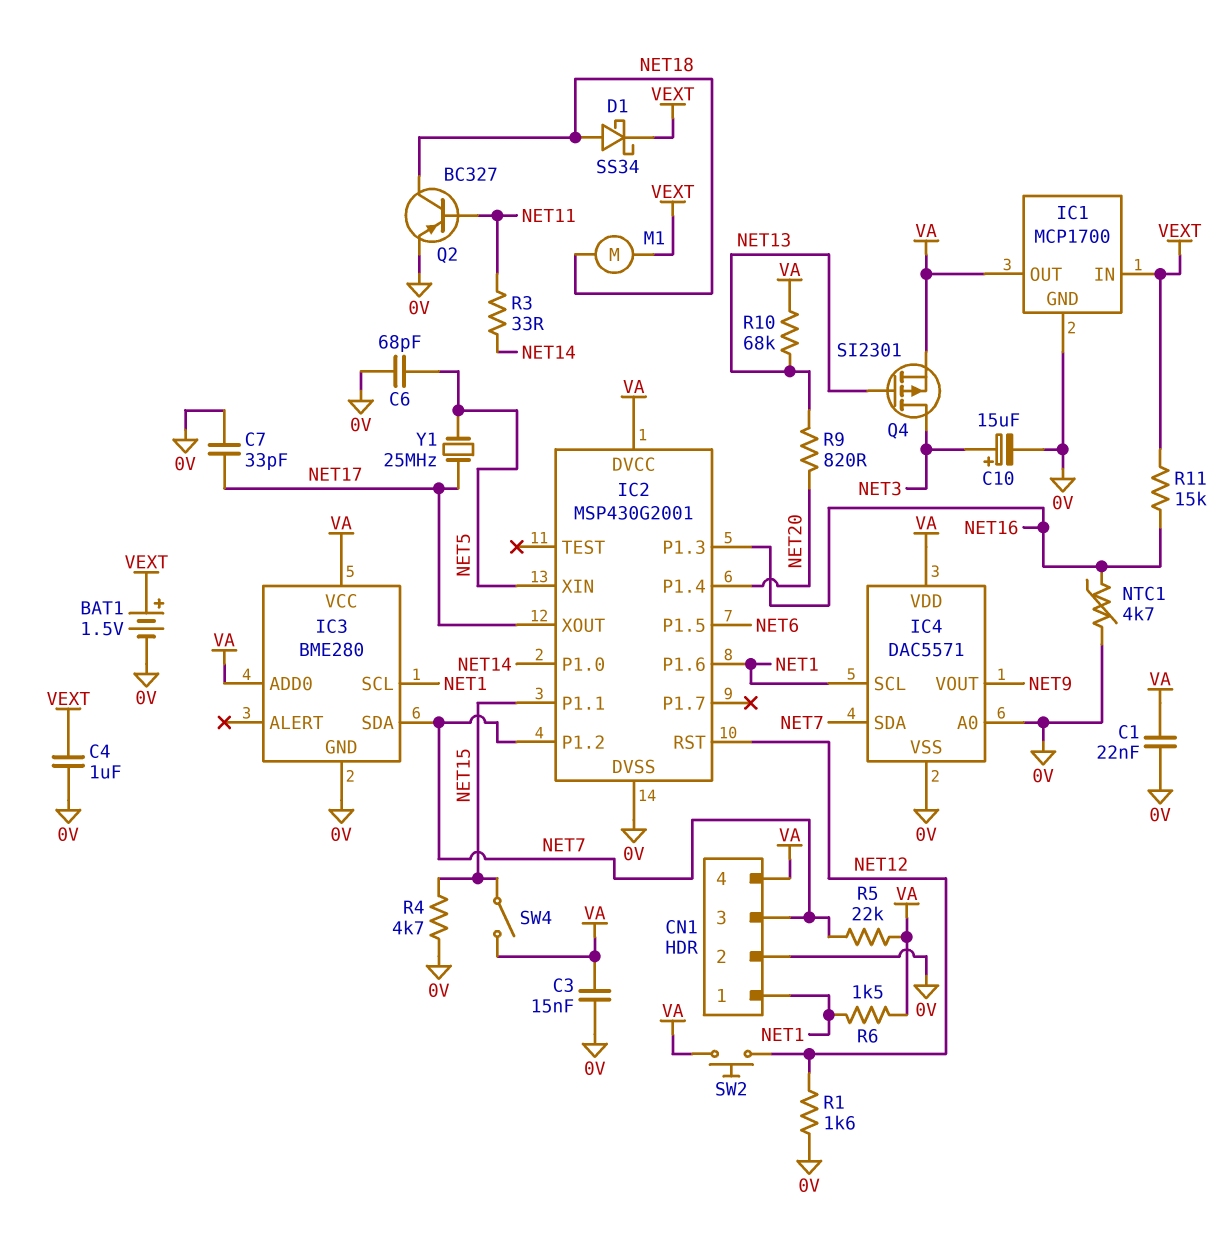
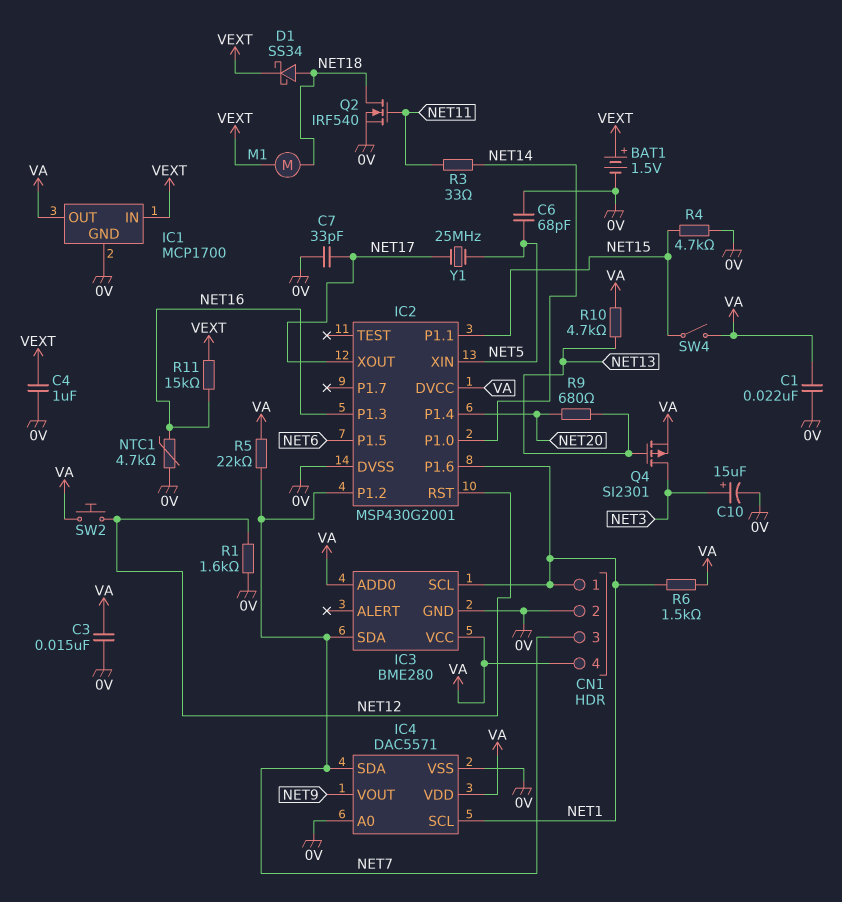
Q2: PNP BC327 (B NET11, C NET18, E 0V) -> NMOS IRF540 (G NET11, D NET18, S 0V)
R9: 820 (NET13, NET20) -> 680 (NET13, NET20)
R10: 68k (NET13, VA) -> 4.7k (NET13, VA)

